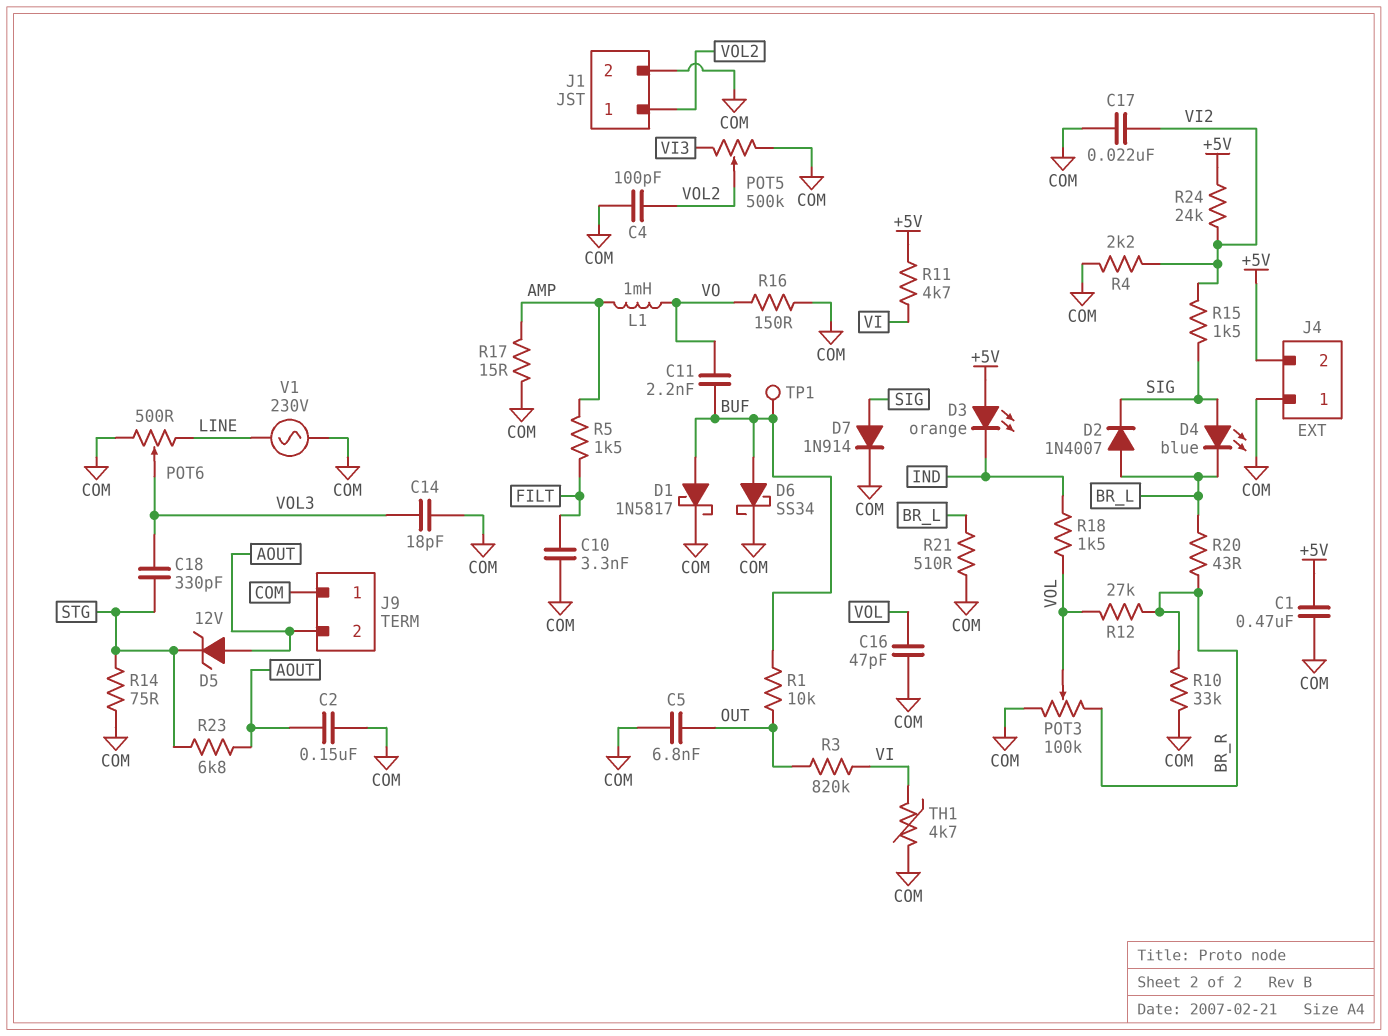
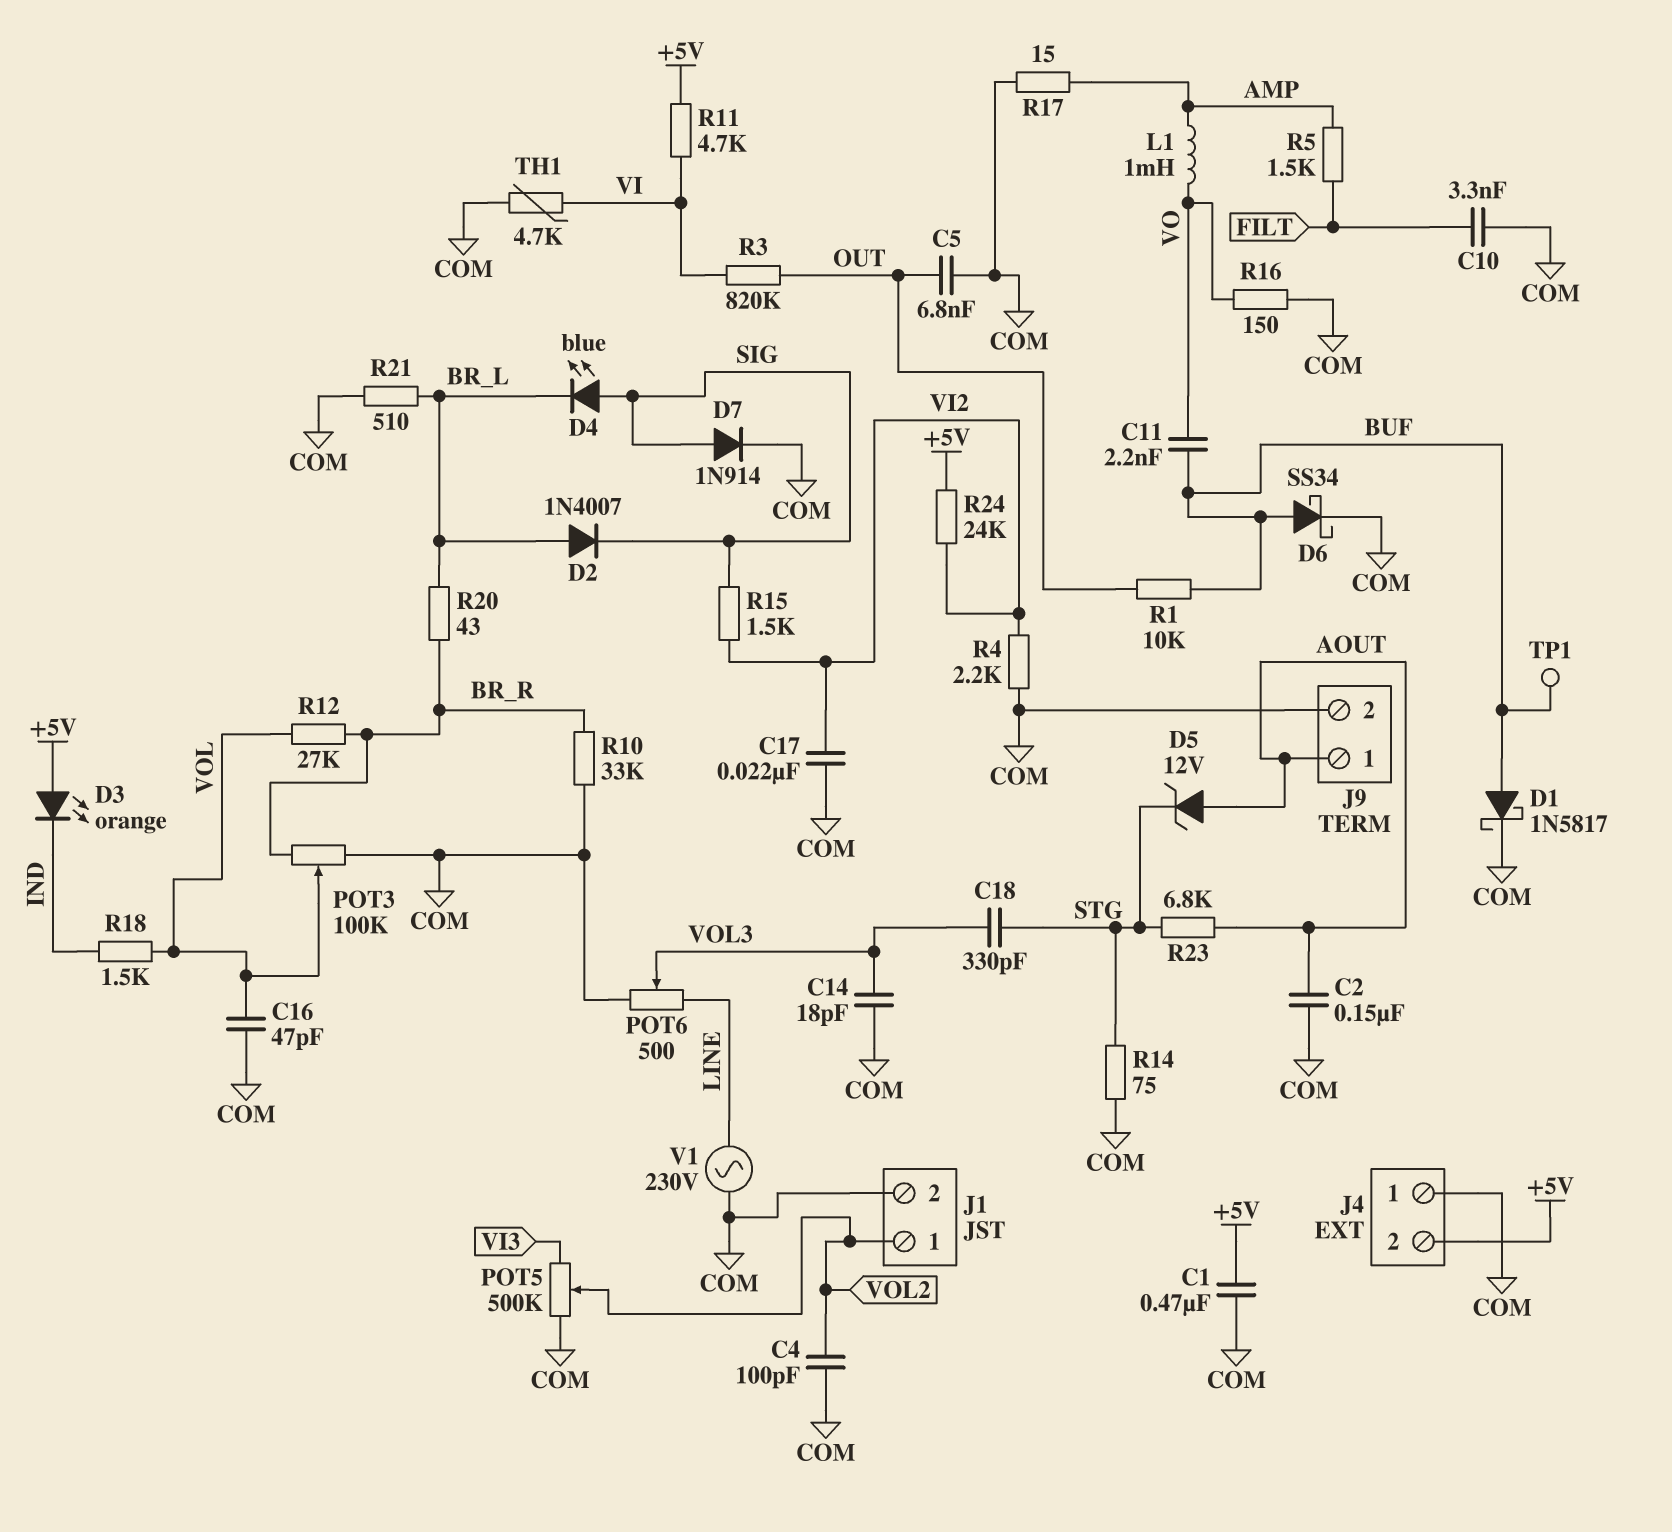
J9 pin 1: COM -> AOUT
J9 pin 2: AOUT -> COM

